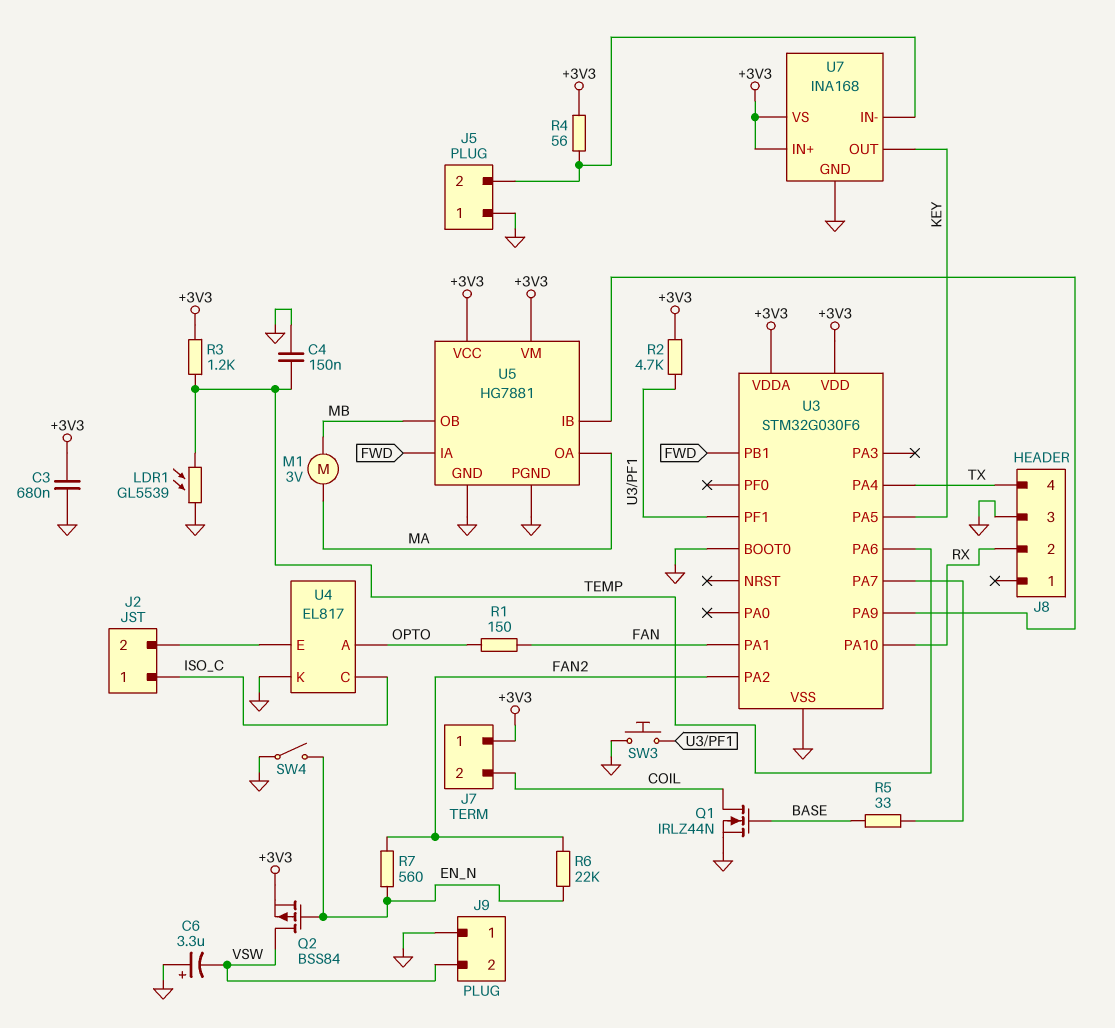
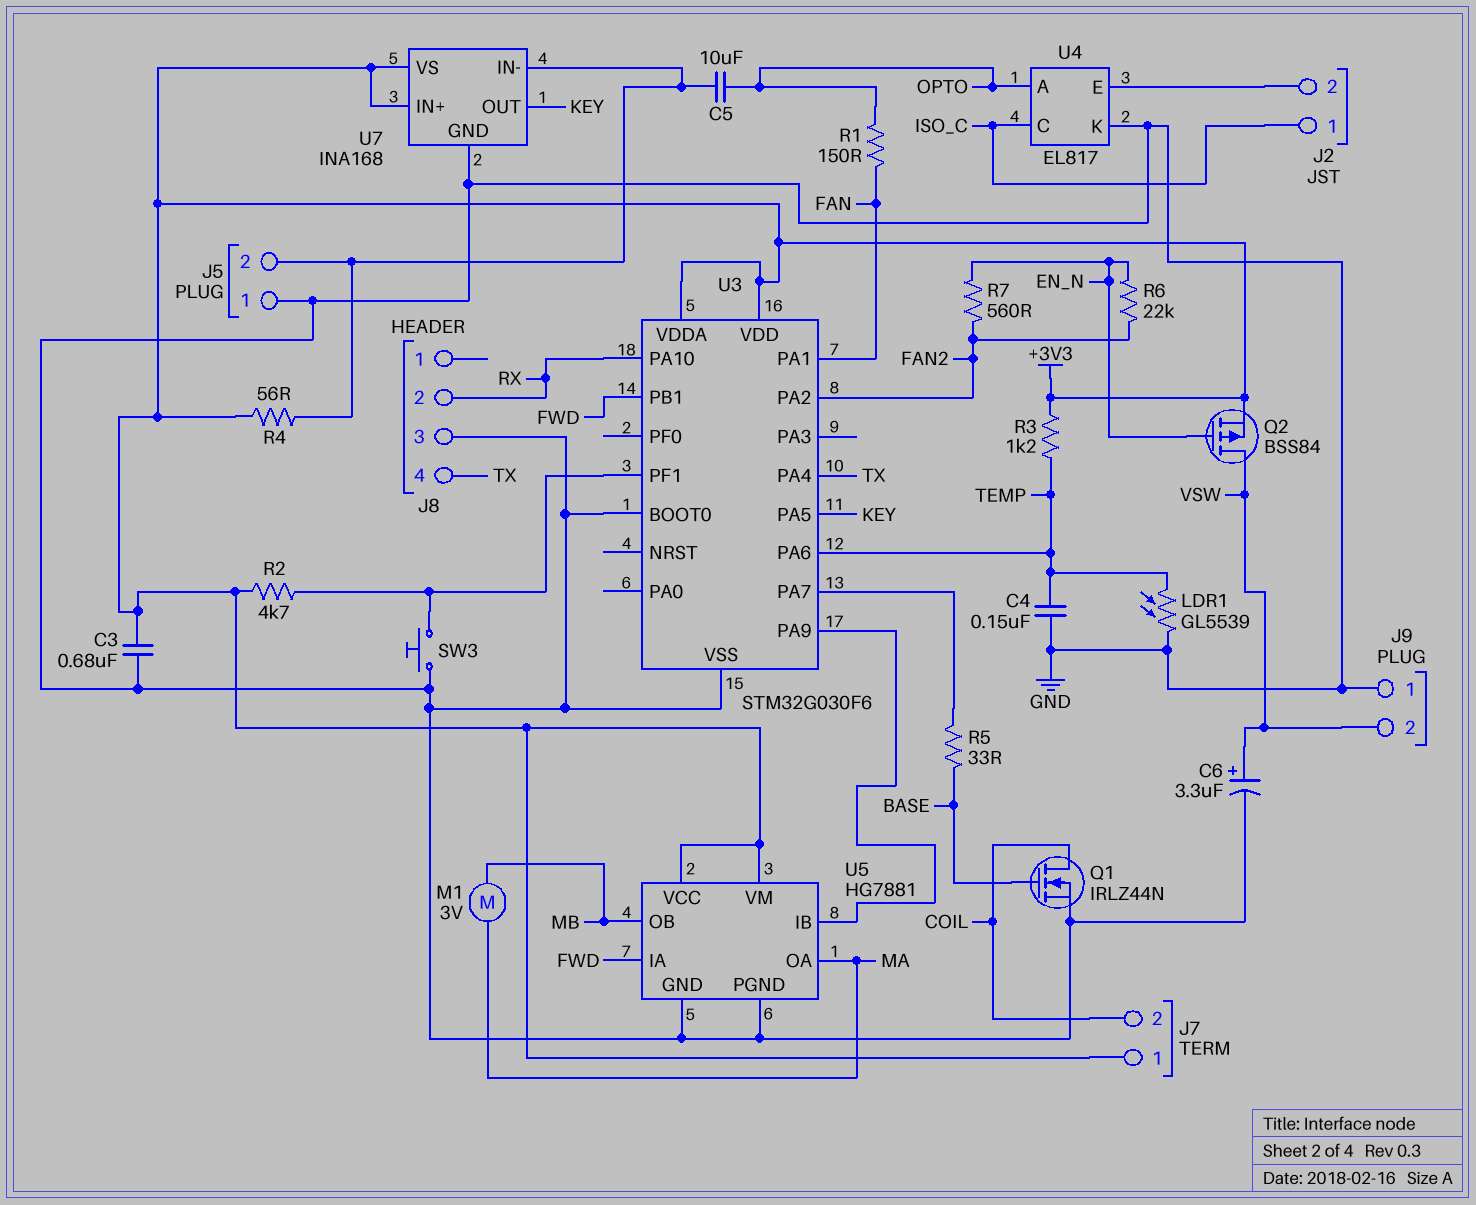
C5: none -> 10uF (J5/2, OPTO)
C6: 3.3uF (plus GND, minus VSW) -> 3.3uF (plus VSW, minus GND)
SW4: switch (EN_N, GND) -> none

